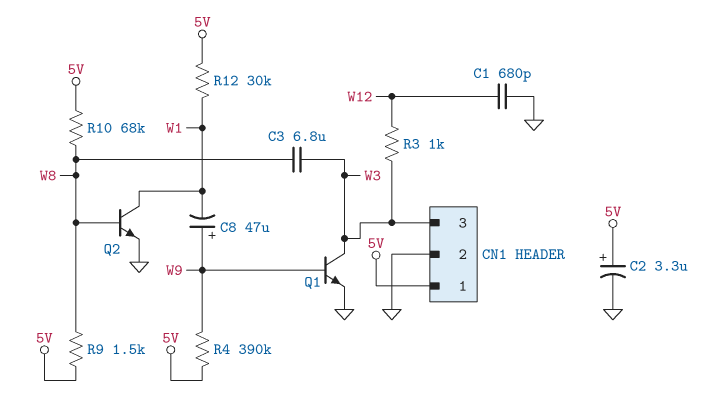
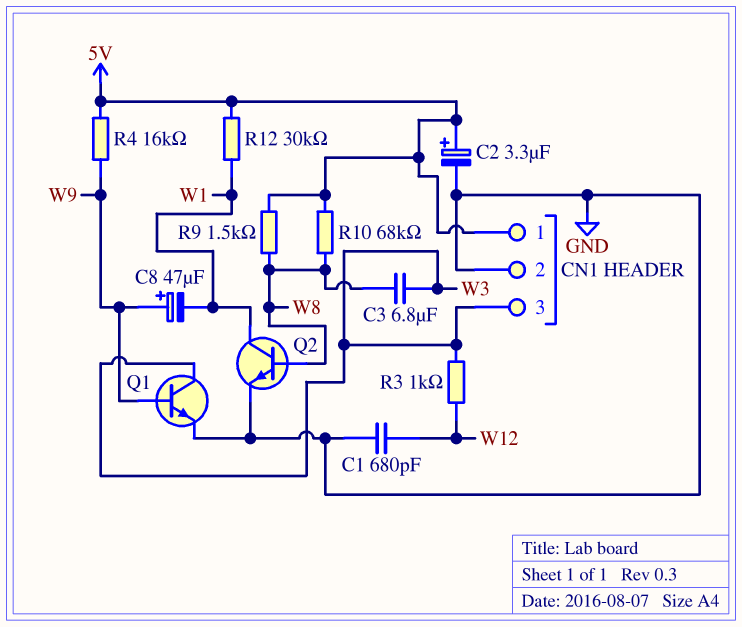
R4: 390k (5V, W9) -> 16k (5V, W9)

